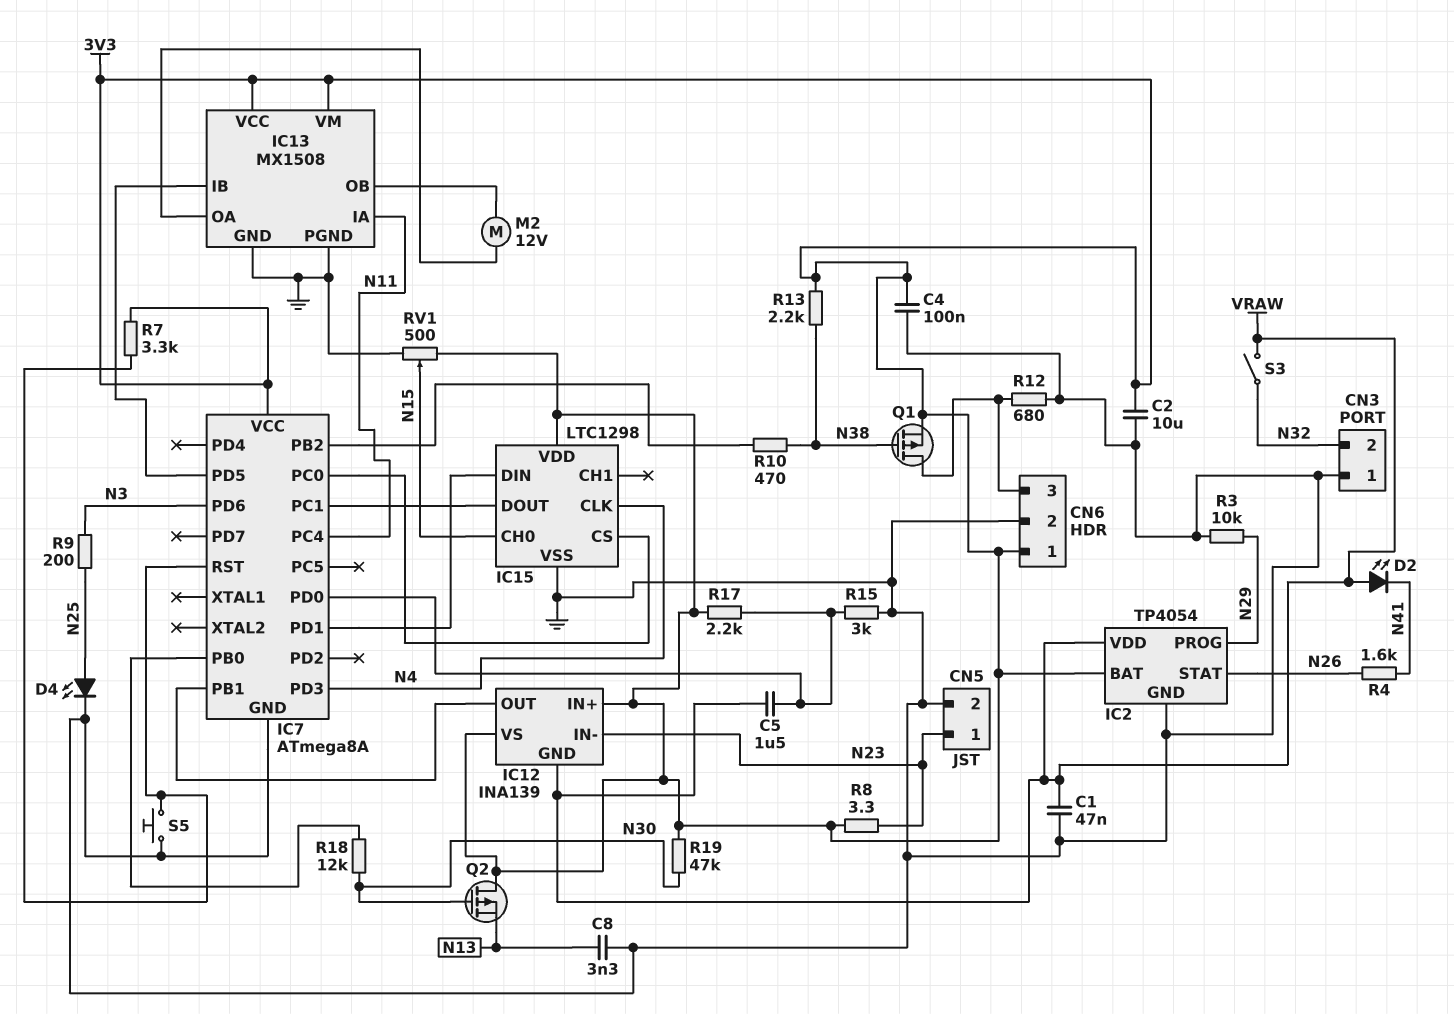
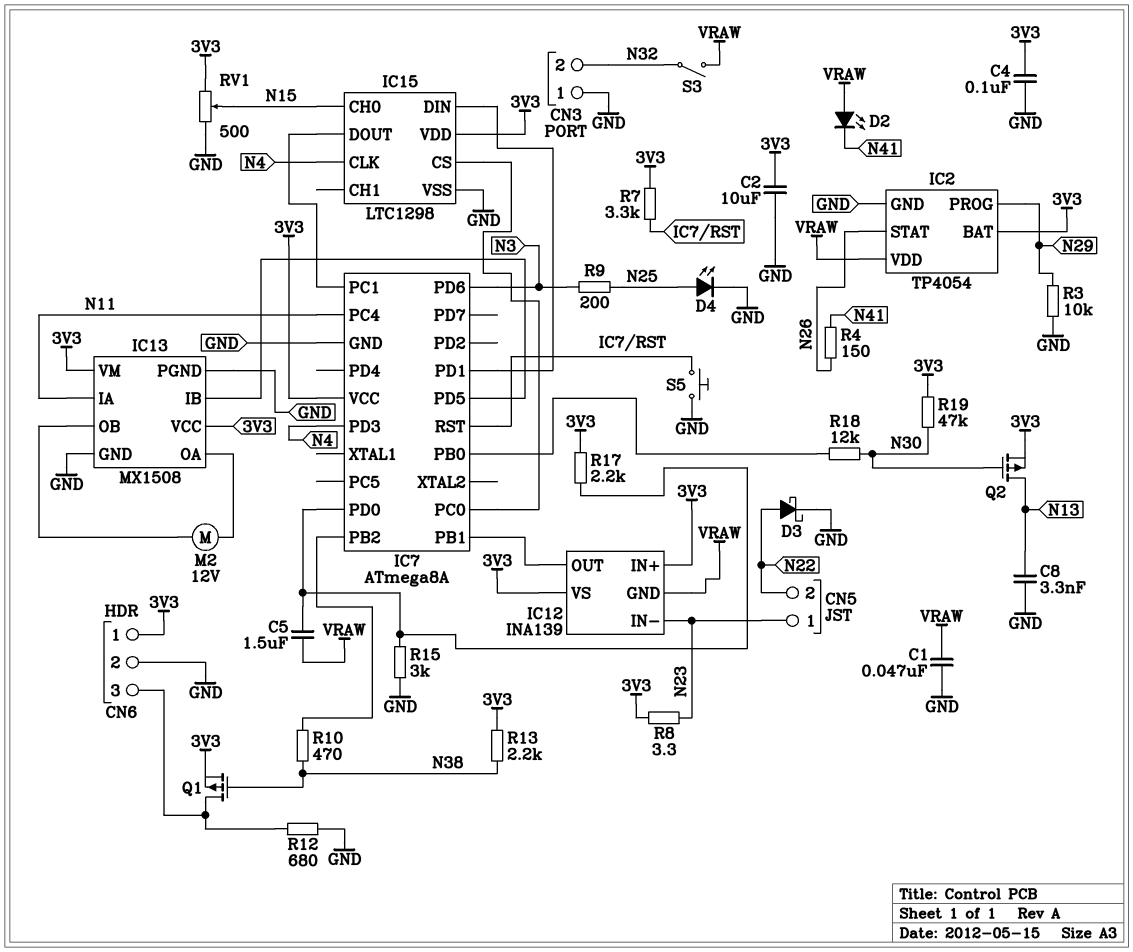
CN5 pin 2: GND -> N22
D3: none -> schottky (A N22, K GND)
Q2: PMOS (G N30, D 3V3, S N13) -> PMOS (G N30, D N13, S 3V3)
R4: 1.6k (N26, N41) -> 150 (N26, N41)

